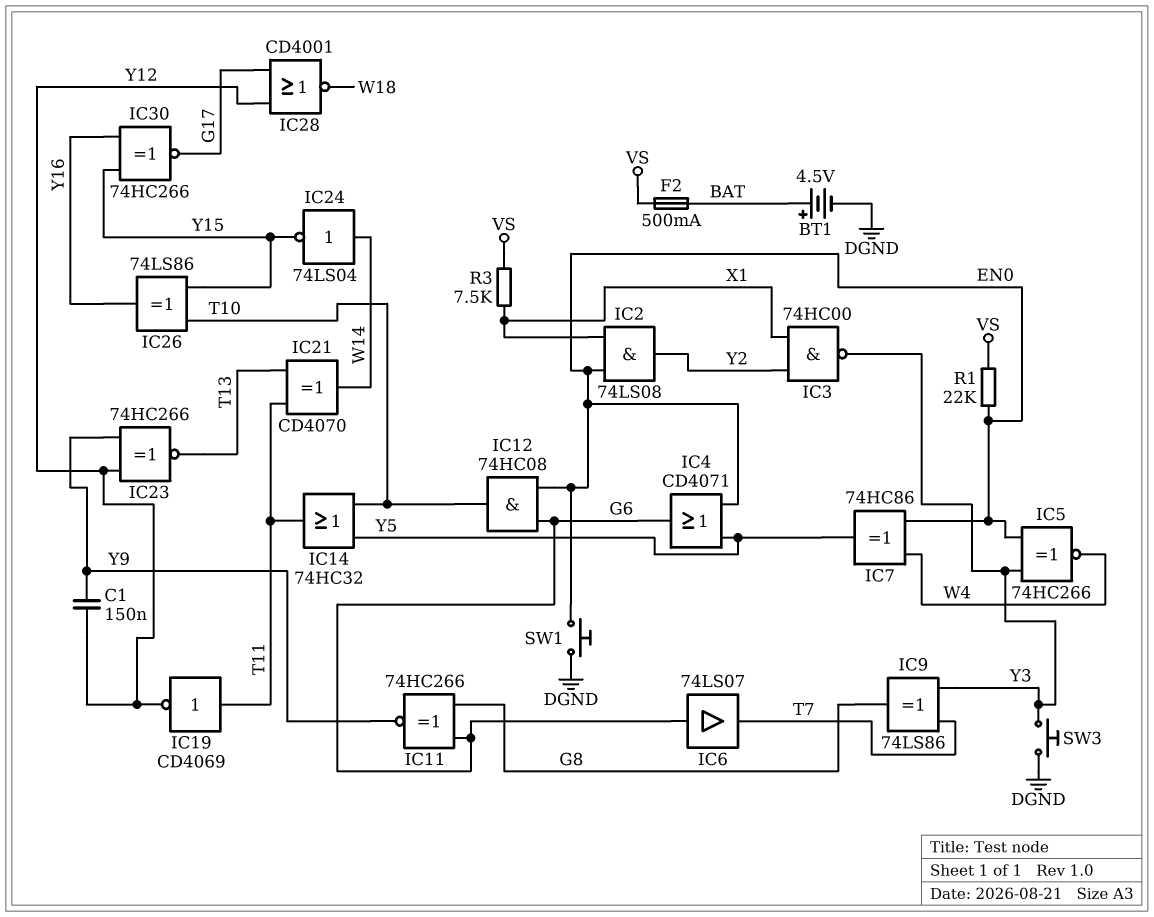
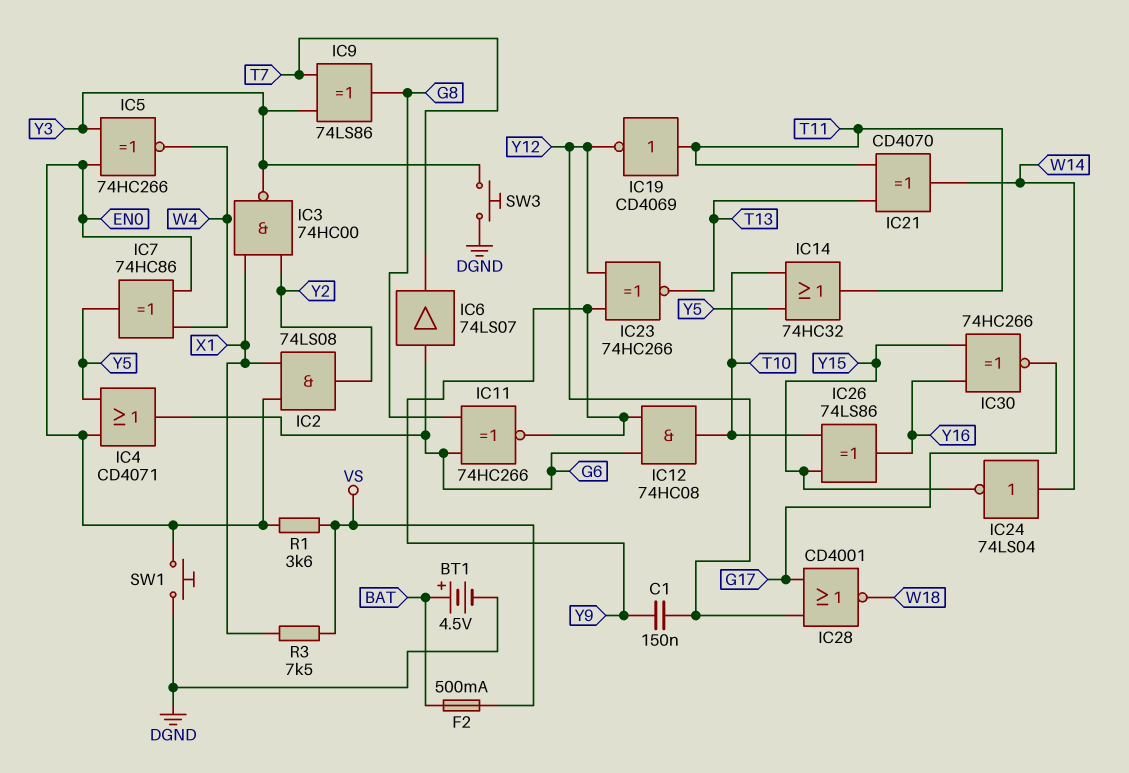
IC12: AND 74HC08 (in EN0, in G6, out T10) -> AND 74HC08 (in G6, in Y9, out T10)
R1: 22k (EN0, VS) -> 3.6k (EN0, VS)

